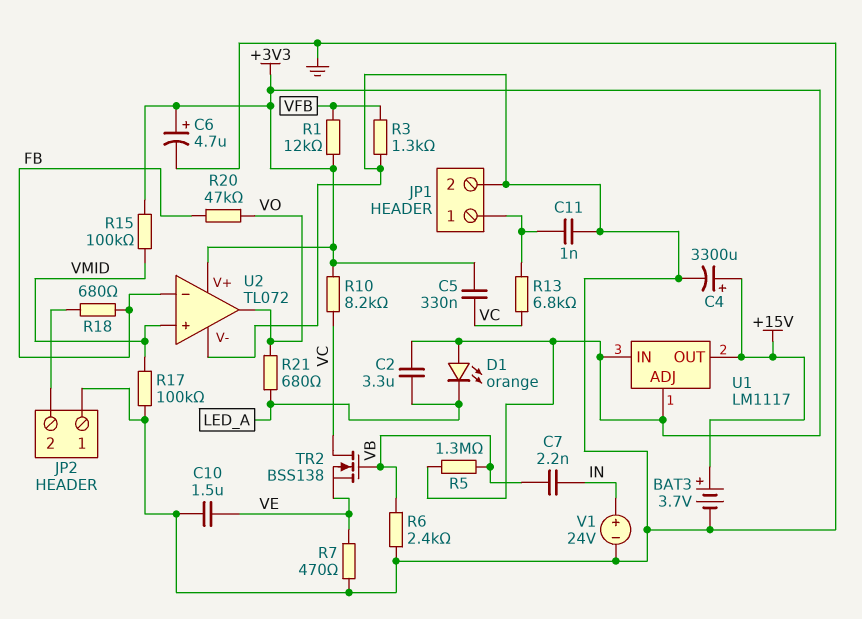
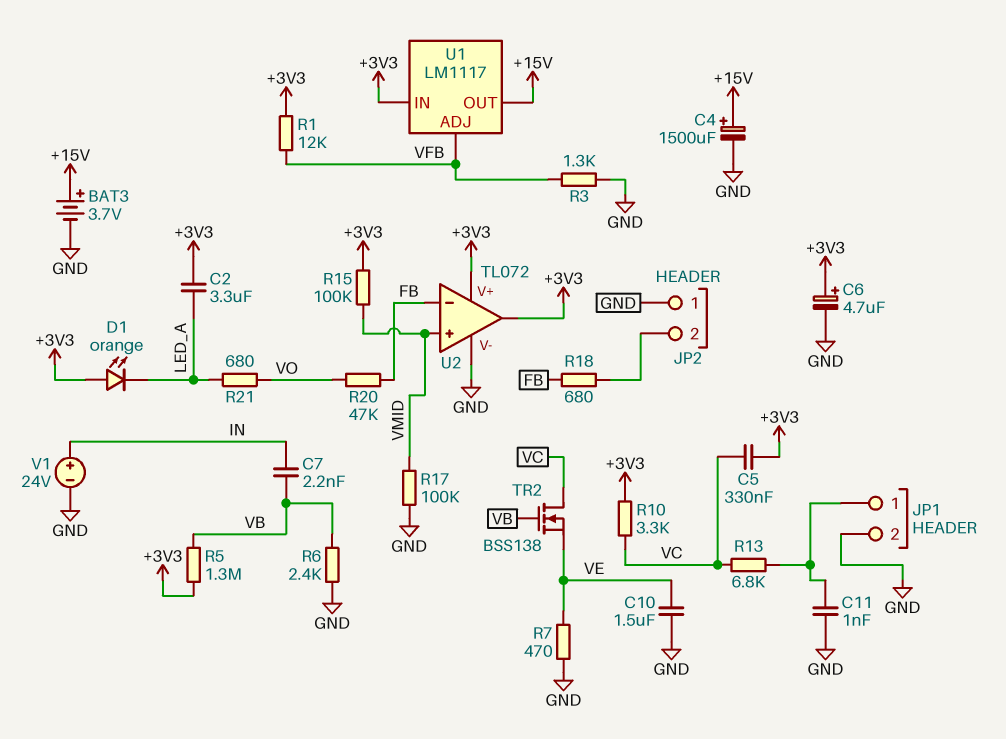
C4: 3300uF (plus +15V, minus GND) -> 1500uF (plus +15V, minus GND)
R10: 8.2k (+3V3, VC) -> 3.3k (+3V3, VC)
U1 pin ADJ: +3V3 -> VFB
U2 pin out: VO -> +3V3

